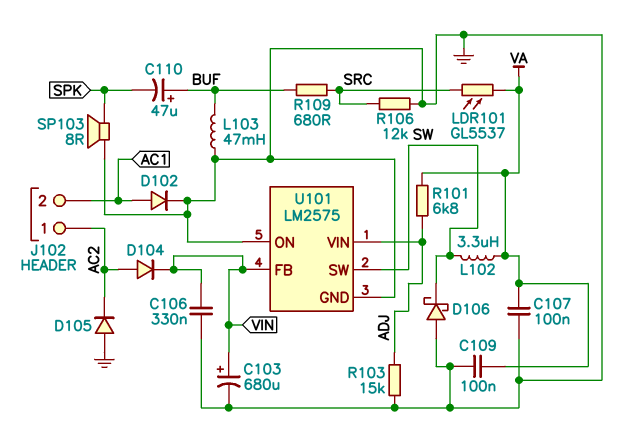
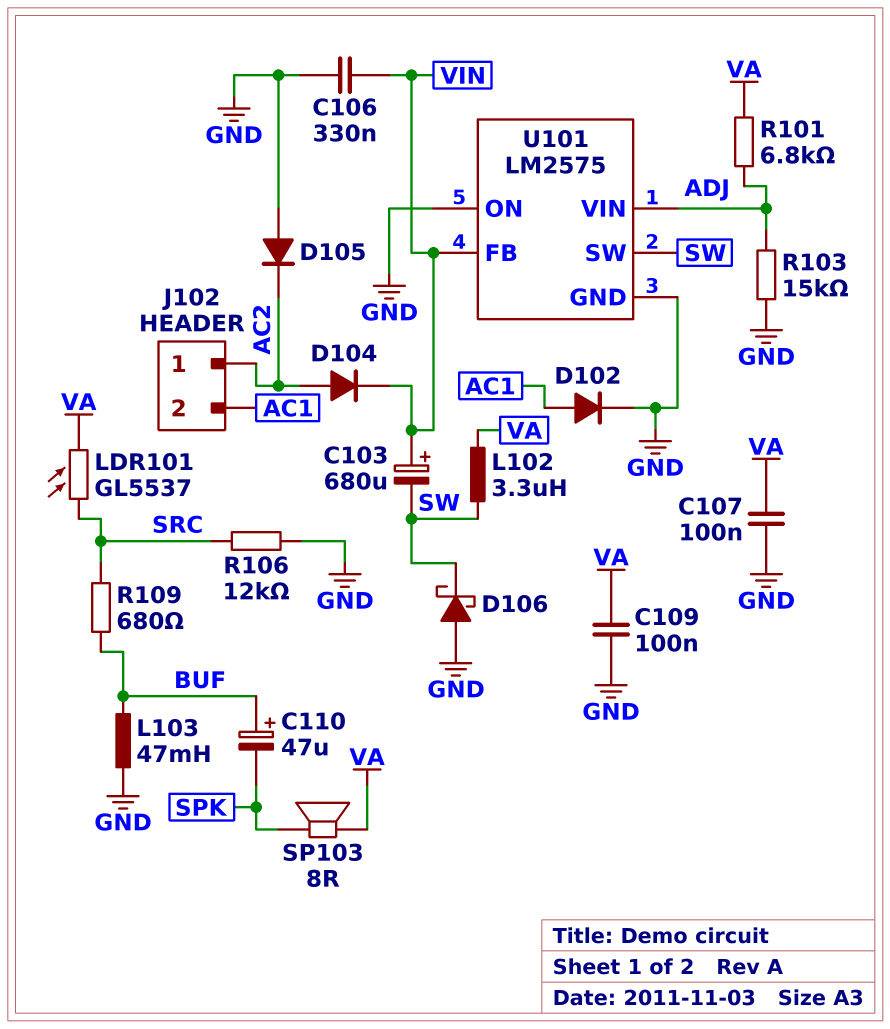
C103: 680uF (plus VIN, minus GND) -> 680uF (plus VIN, minus SW)
SP103: speaker 8R (GND, SPK) -> speaker 8R (SPK, VA)

